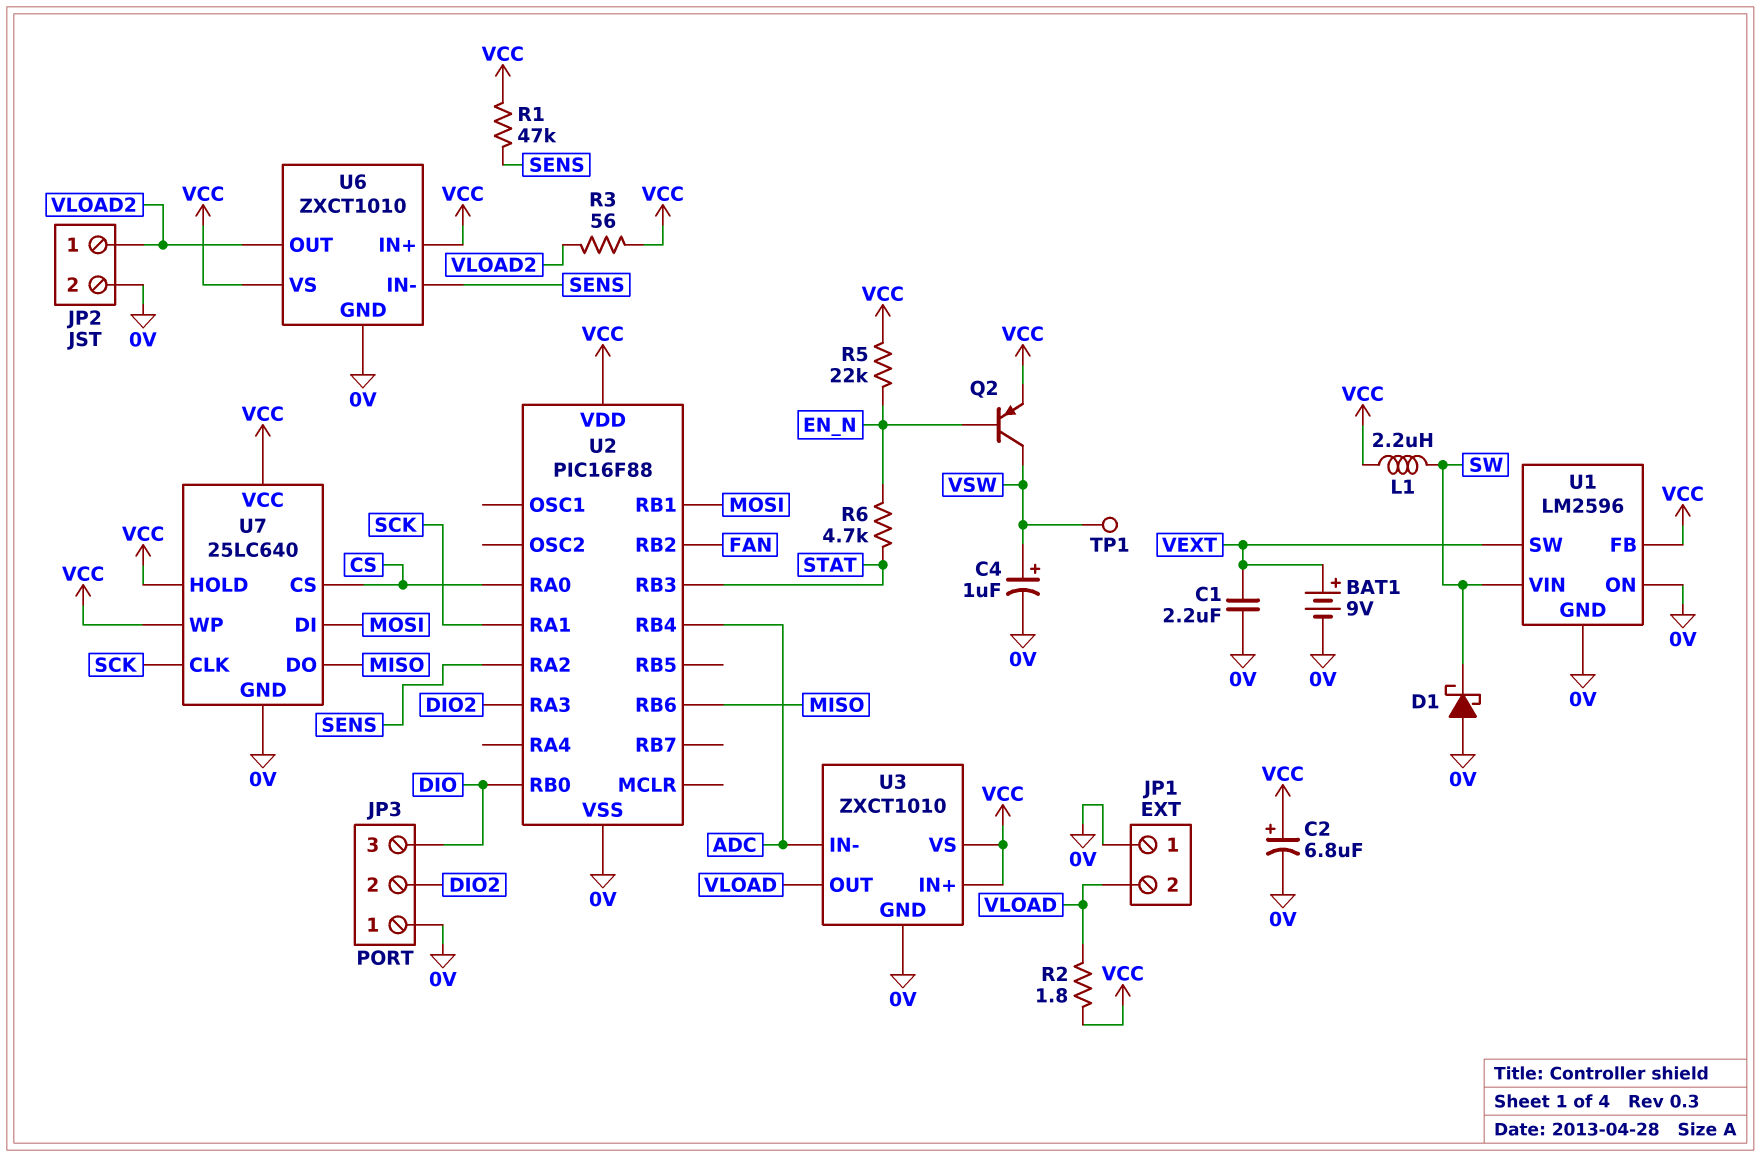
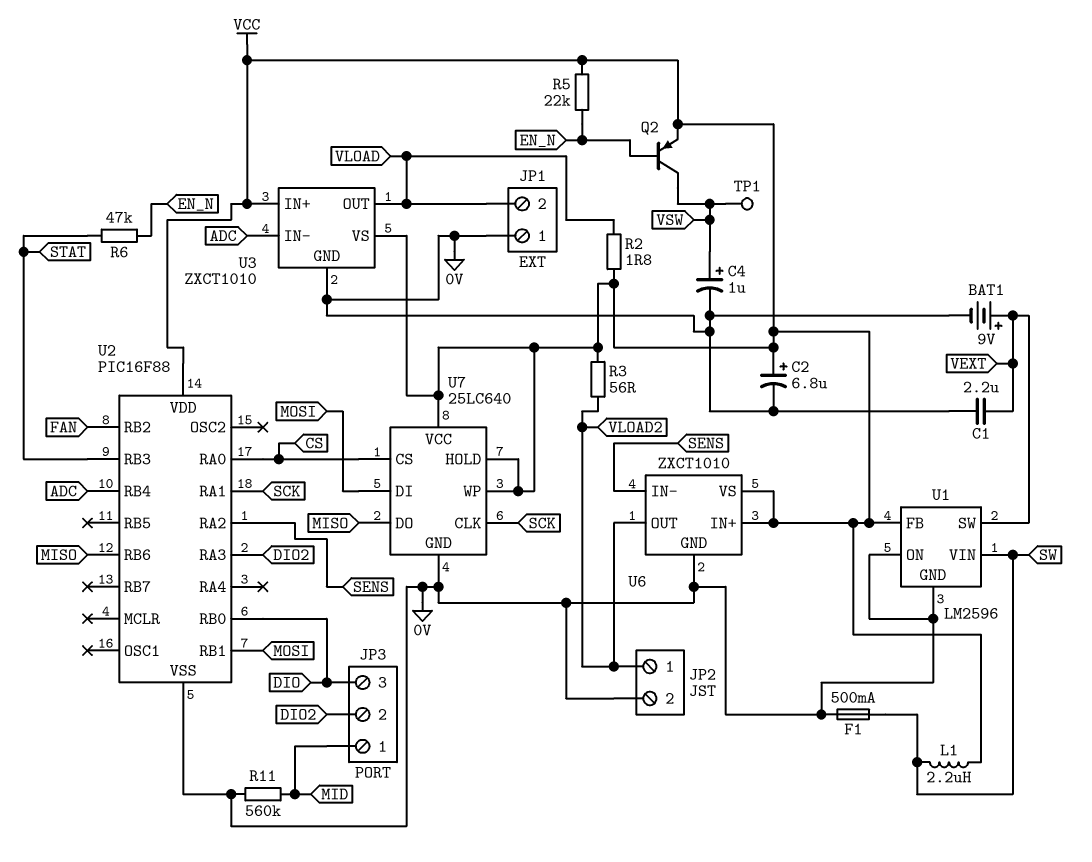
D1: schottky (A 0V, K SW) -> none
F1: none -> 500mA (0V, SW)
JP3 pin 1: 0V -> MID
R1: 47k (SENS, VCC) -> none
R6: 4.7k (EN_N, STAT) -> 47k (EN_N, STAT)
R11: none -> 560k (0V, MID)

